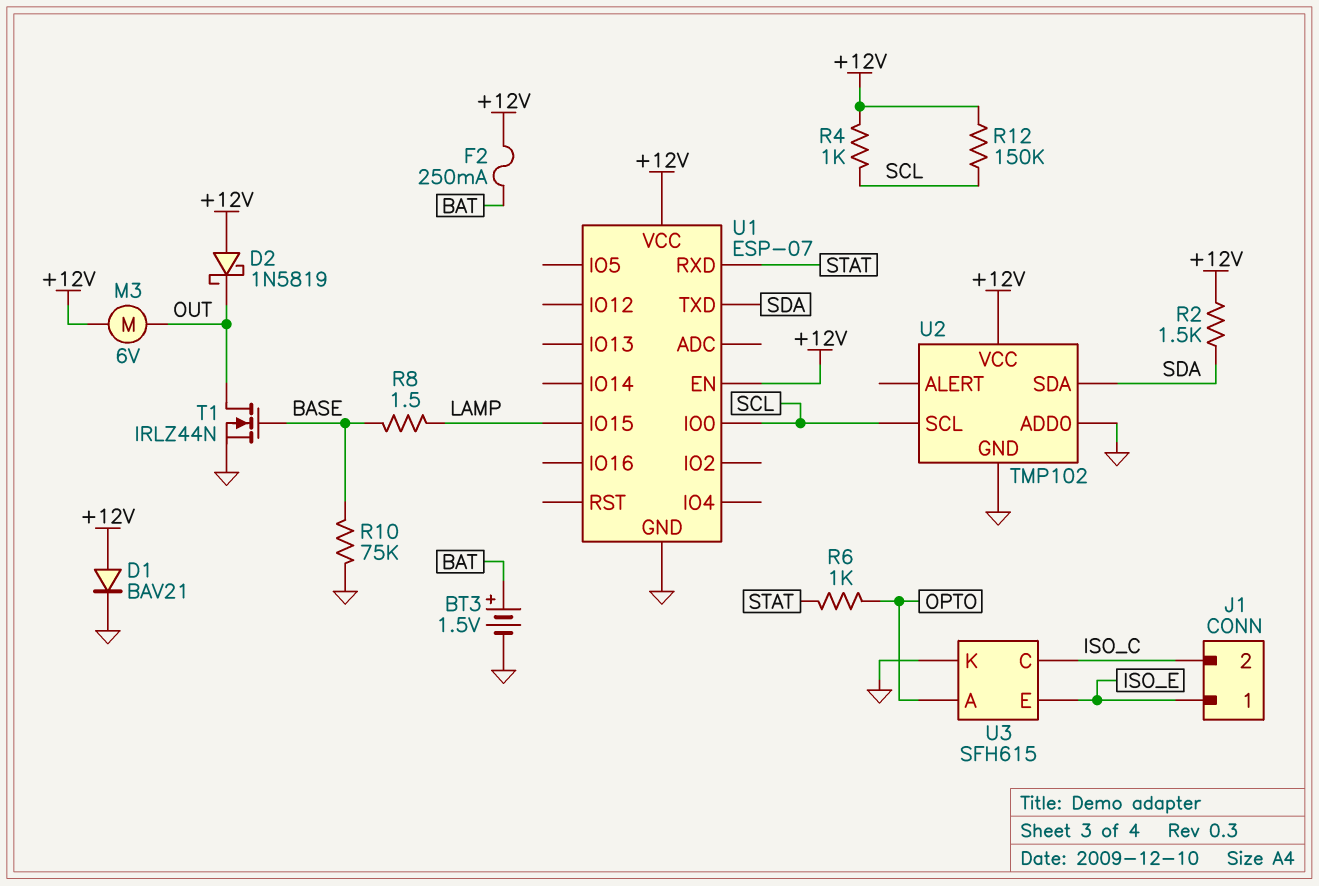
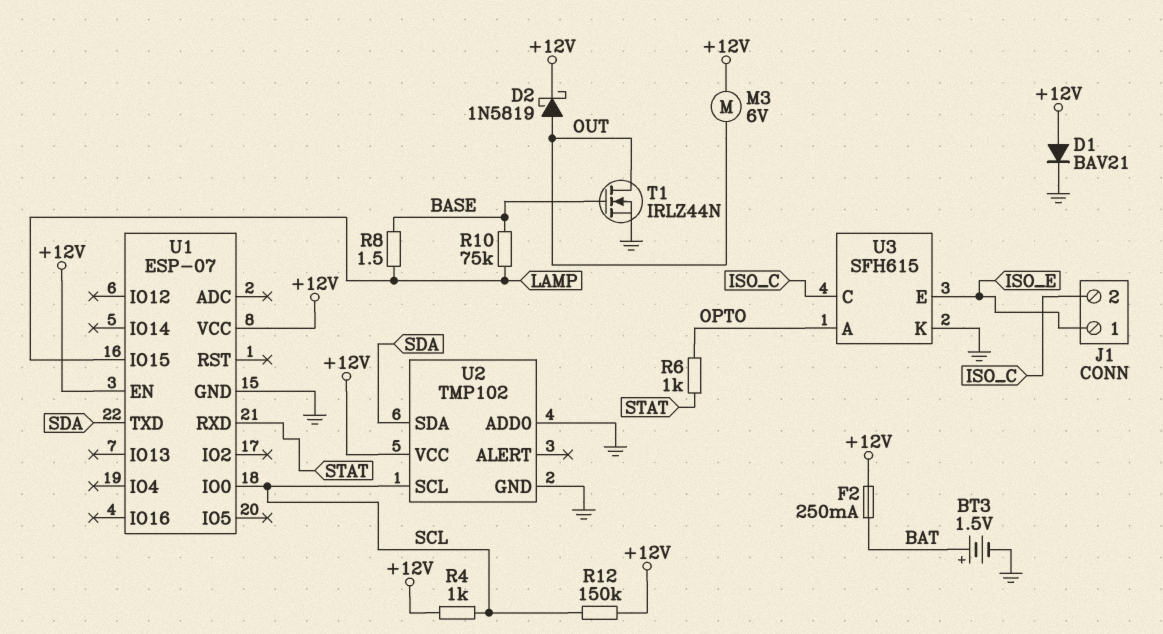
D2: schottky 1N5819 (A +12V, K OUT) -> schottky 1N5819 (A OUT, K +12V)
R2: 1.5k (+12V, SDA) -> none
R10: 75k (BASE, GND) -> 75k (BASE, LAMP)

